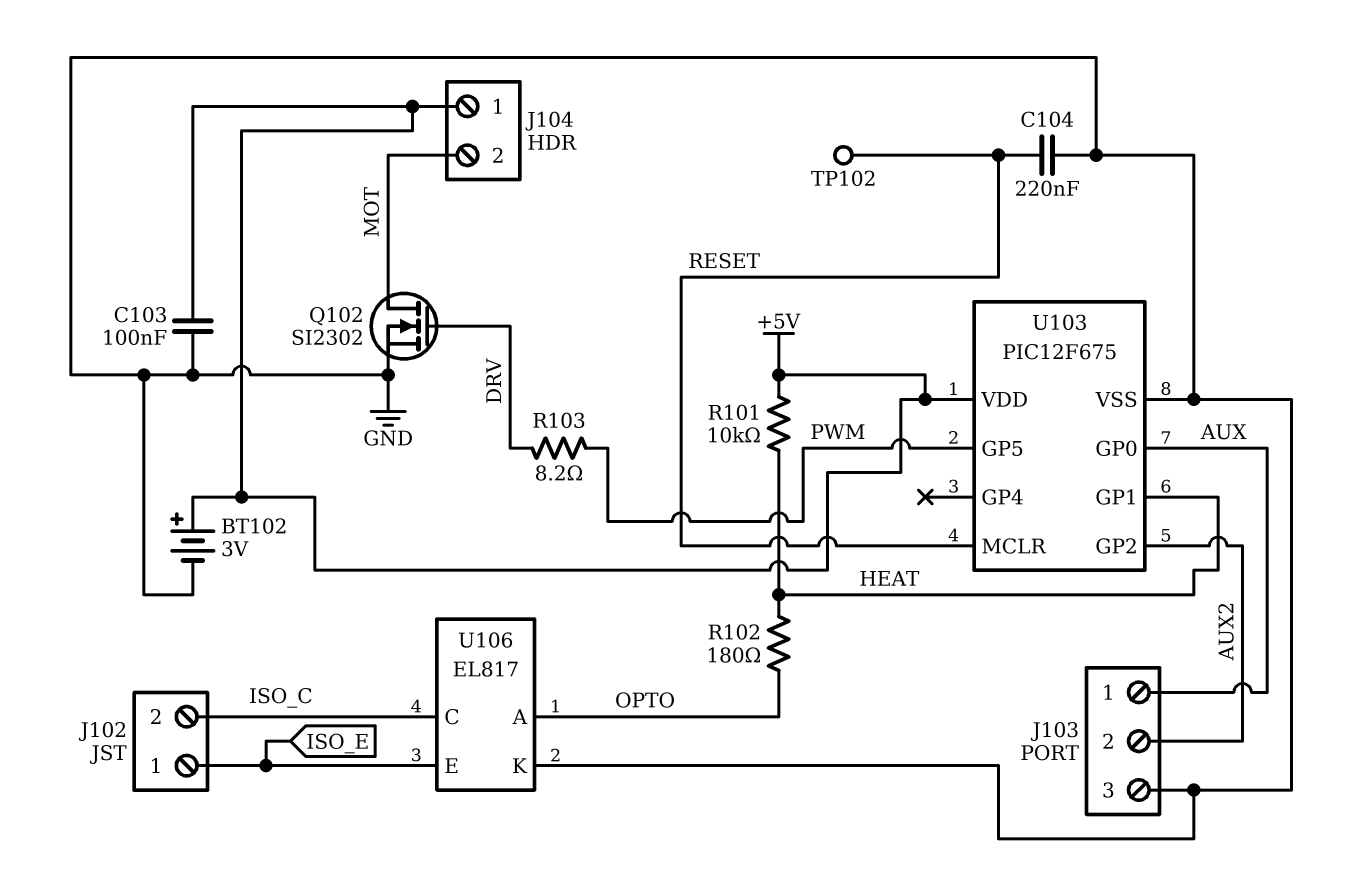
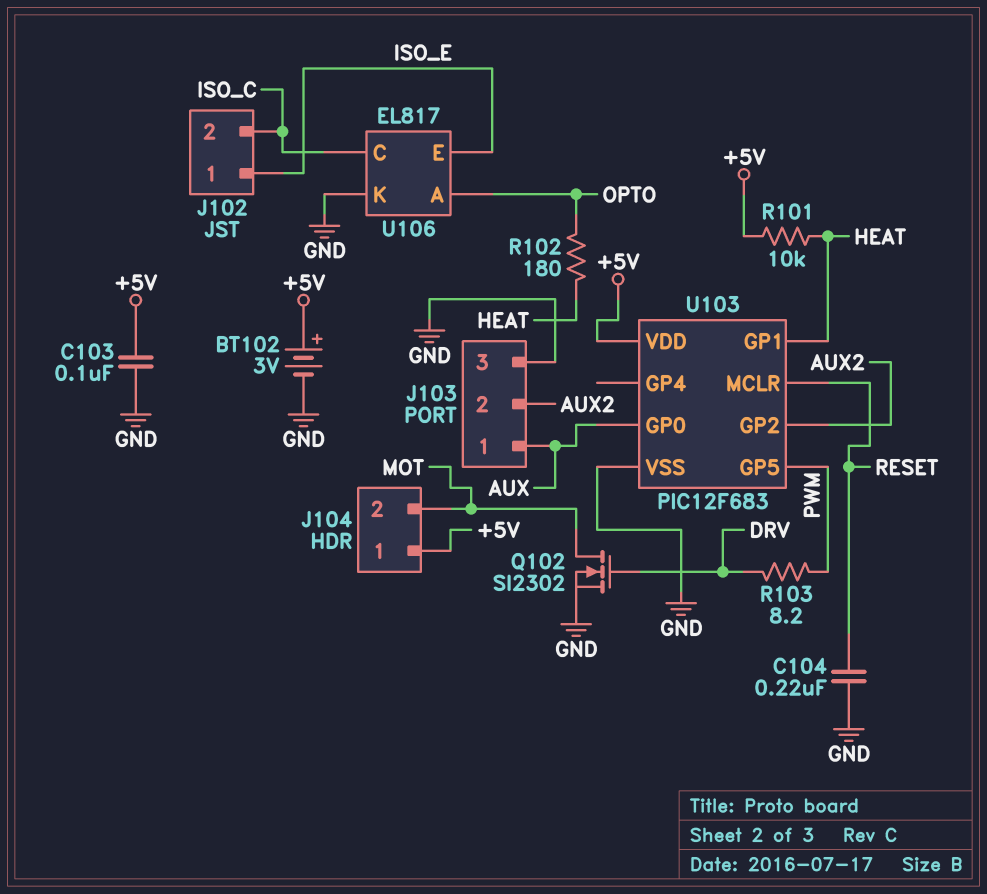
TP102: test point (RESET) -> none
U103: PIC12F675 -> PIC12F683

